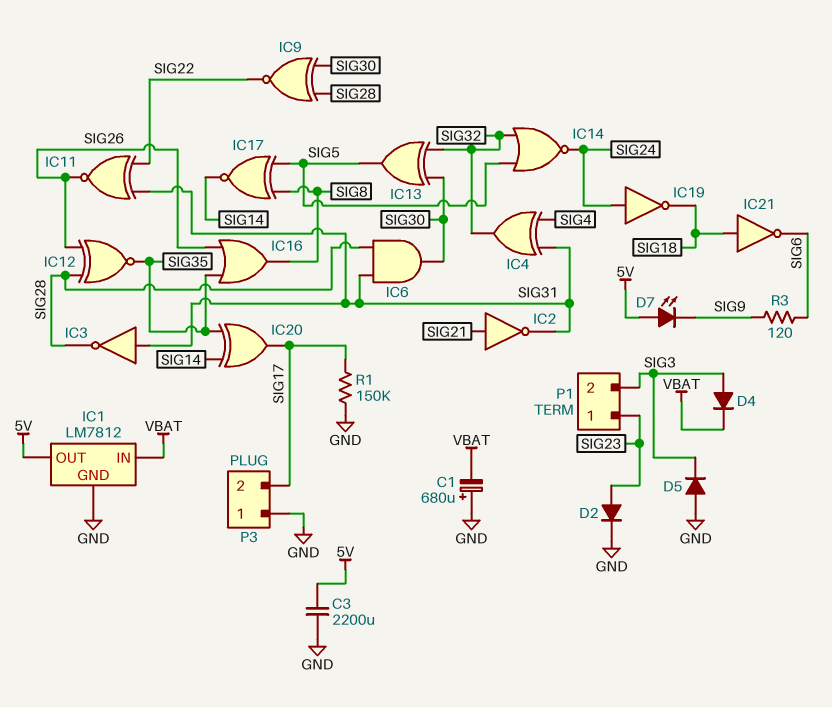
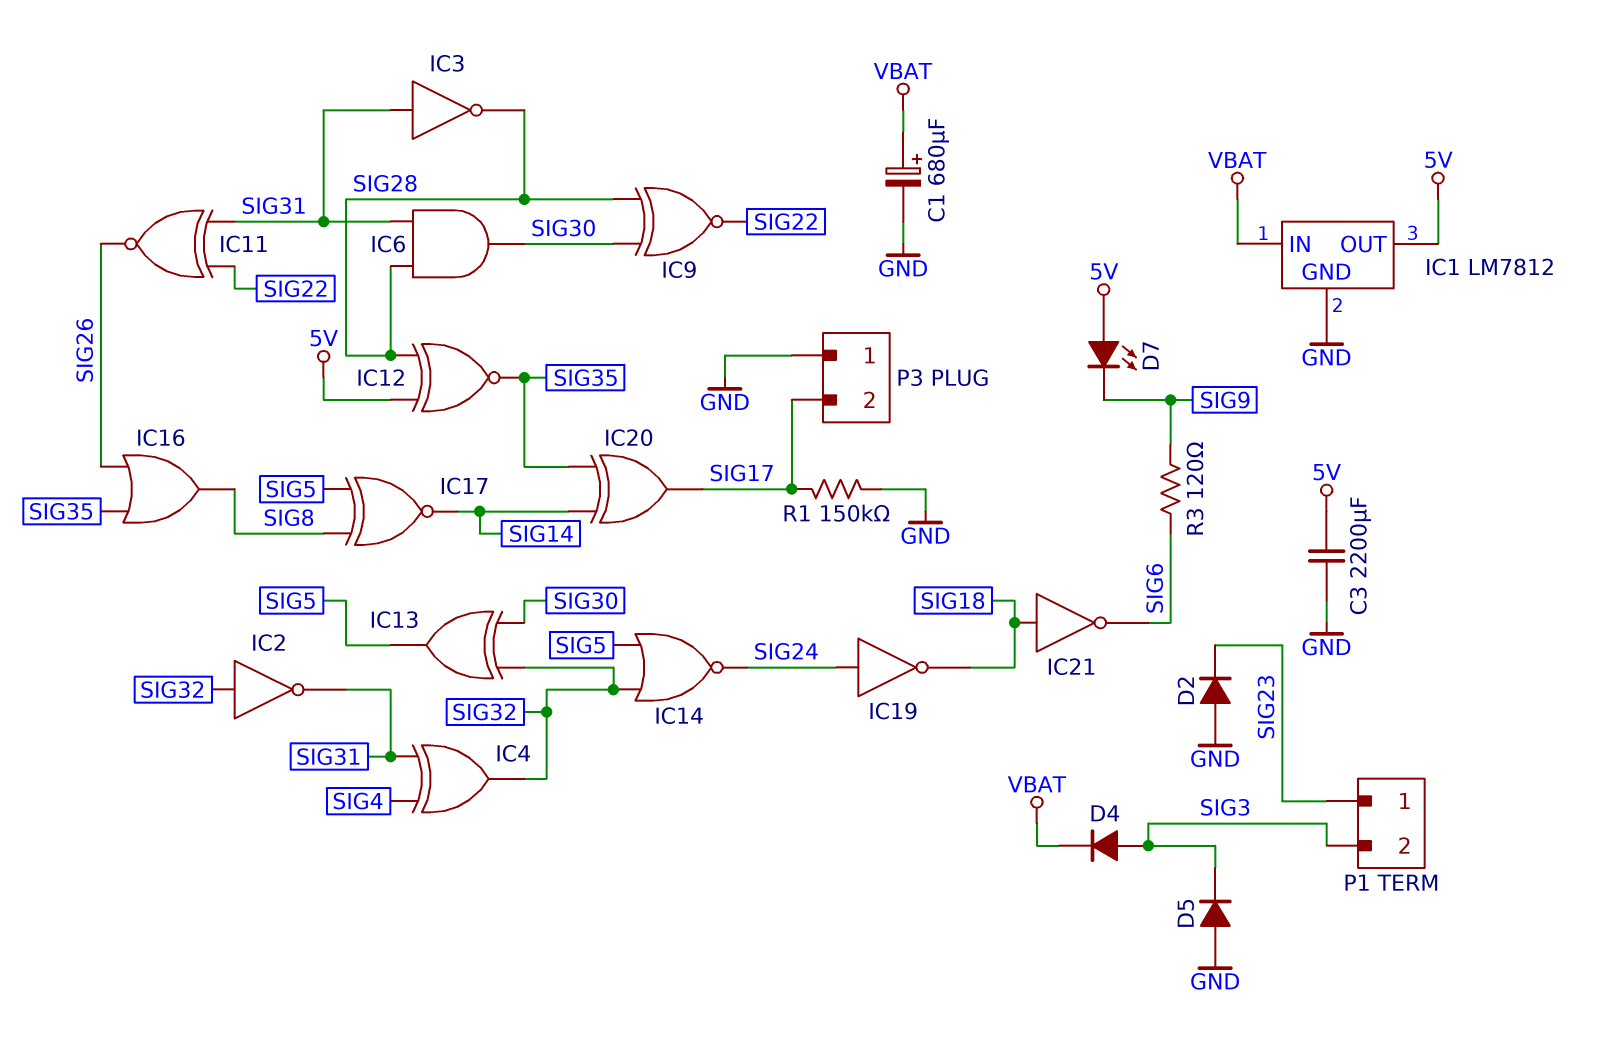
C1: 680uF (plus GND, minus VBAT) -> 680uF (plus VBAT, minus GND)
D2: diode (A SIG23, K GND) -> diode (A GND, K SIG23)
IC2: NOT (in SIG21, out SIG31) -> NOT (in SIG32, out SIG31)
IC12: XNOR (in SIG26, in SIG28, out SIG35) -> XNOR (in 5V, in SIG28, out SIG35)

